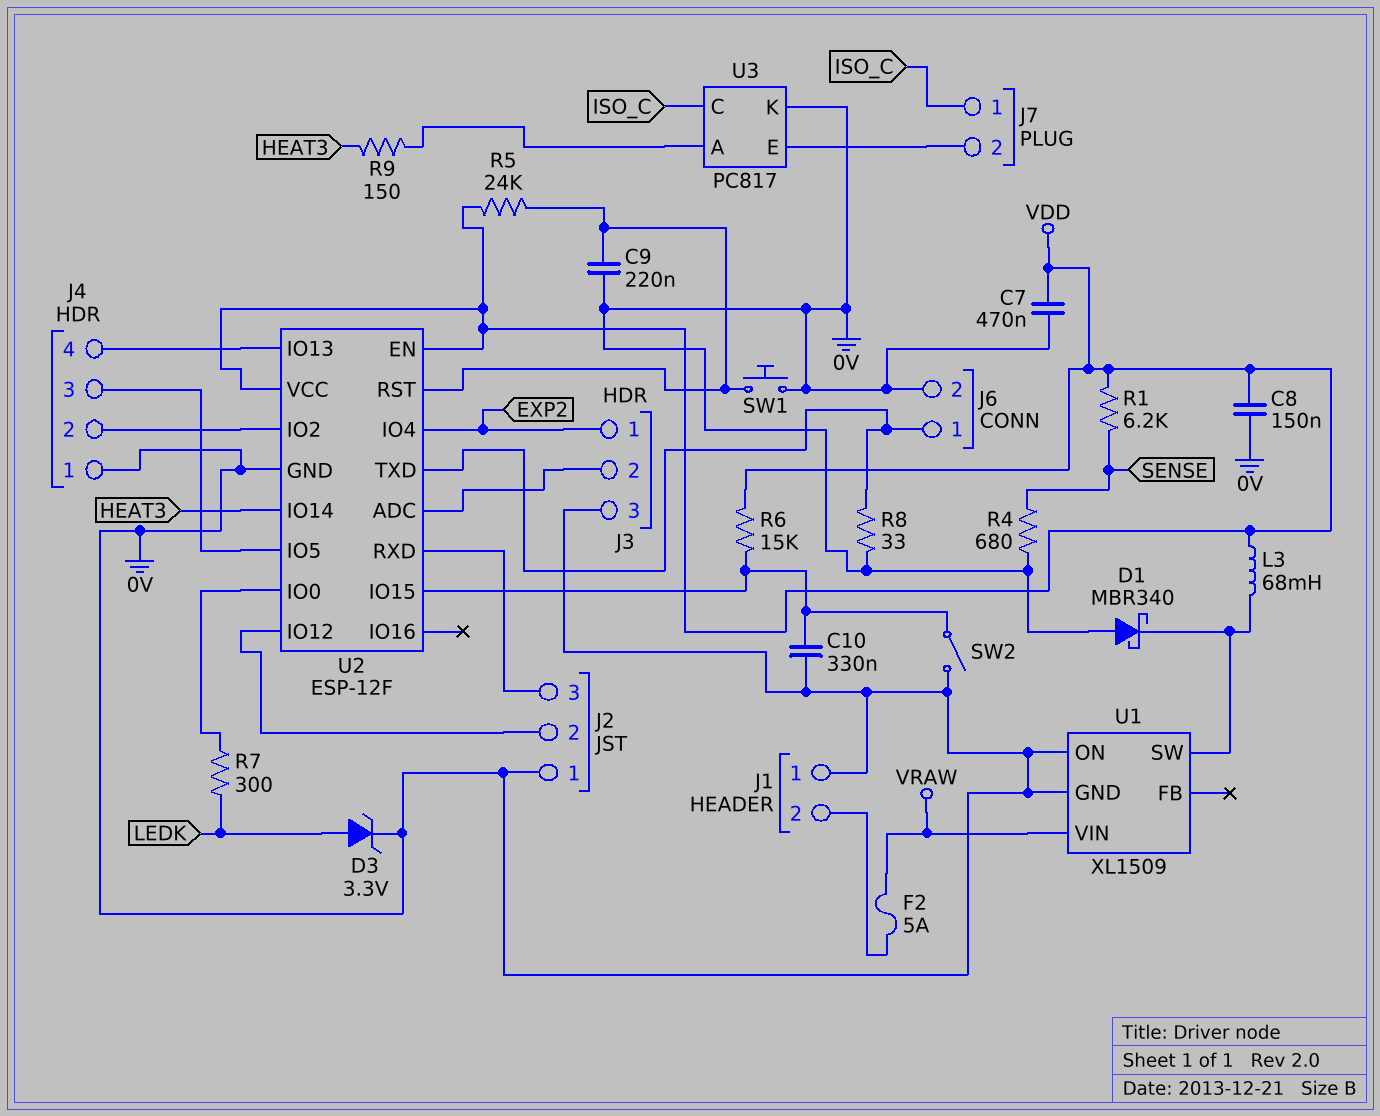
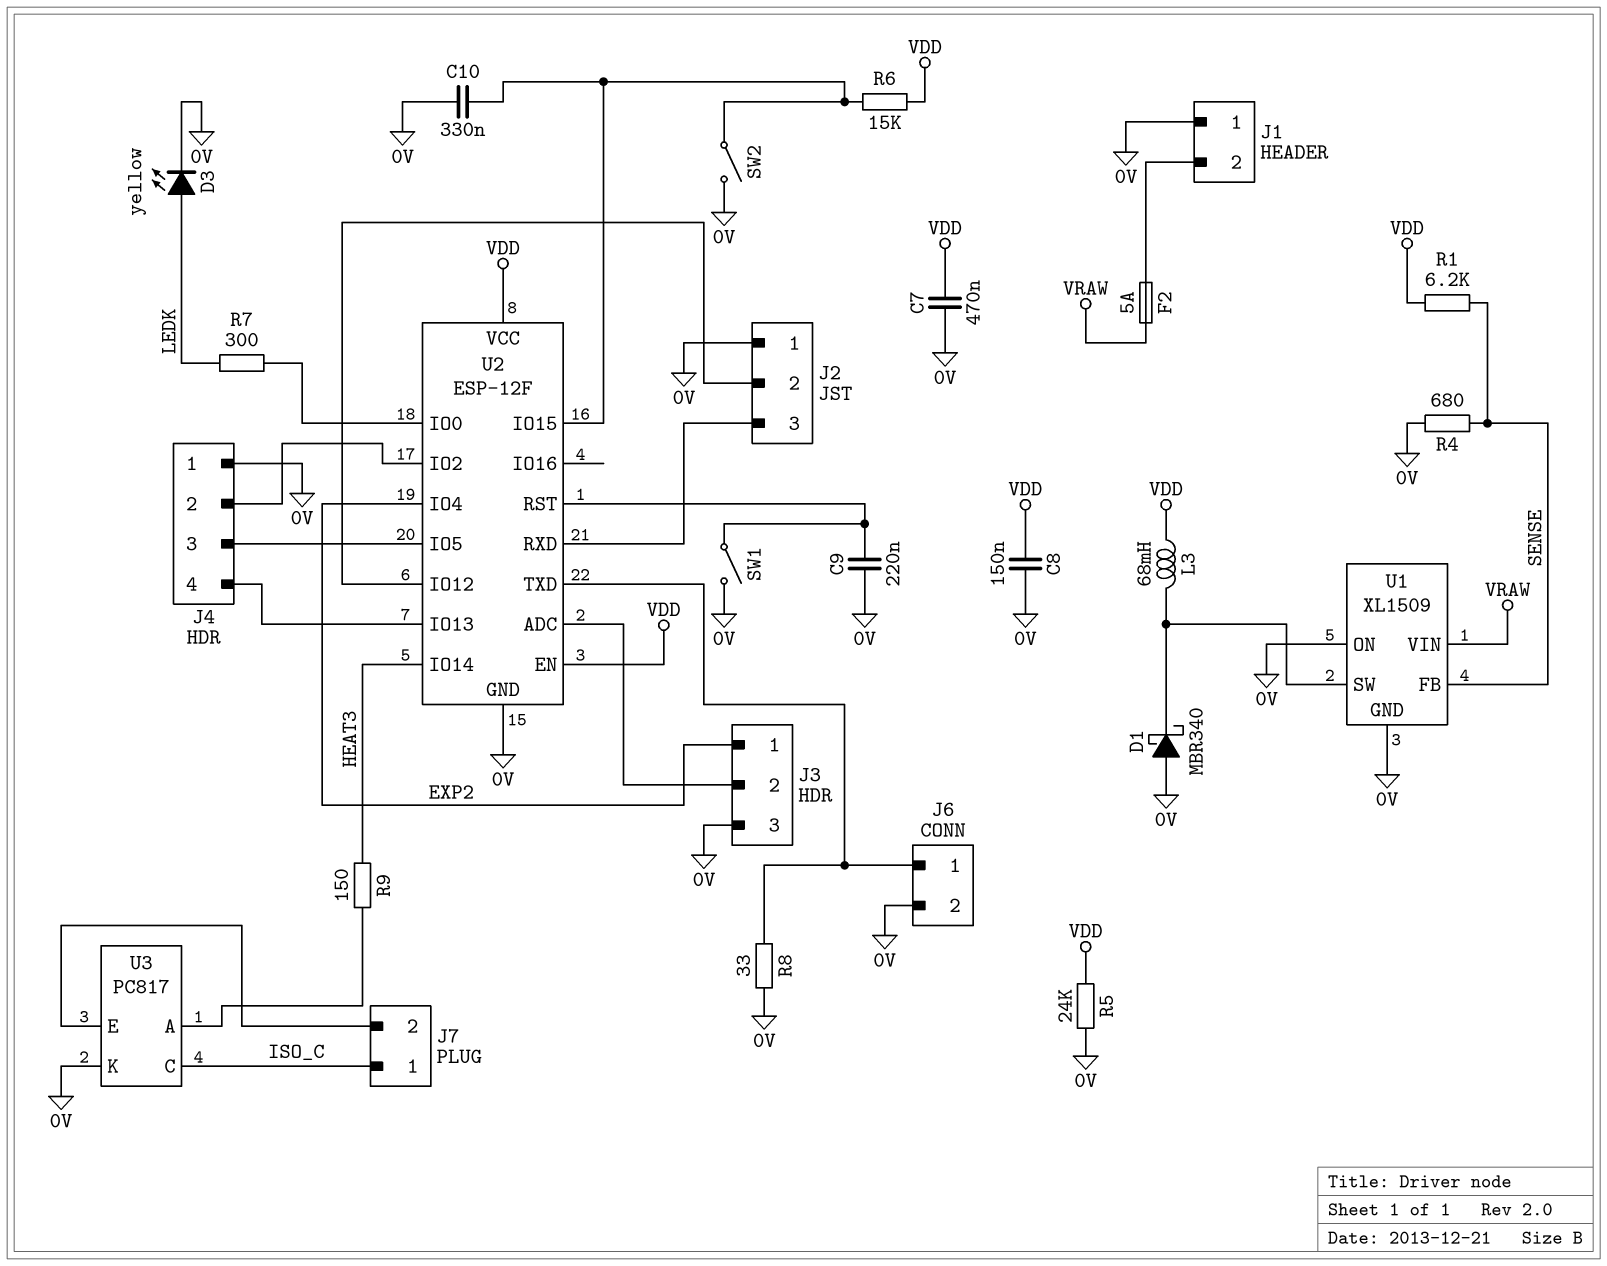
D3: zener 3.3V (A LEDK, K 0V) -> LED yellow (A LEDK, K 0V)
R5: 24k (U2/RST, VDD) -> 24k (0V, VDD)
SW1: button (0V, U2/RST) -> switch (0V, U2/RST)
U1 pin FB: none -> SENSE

